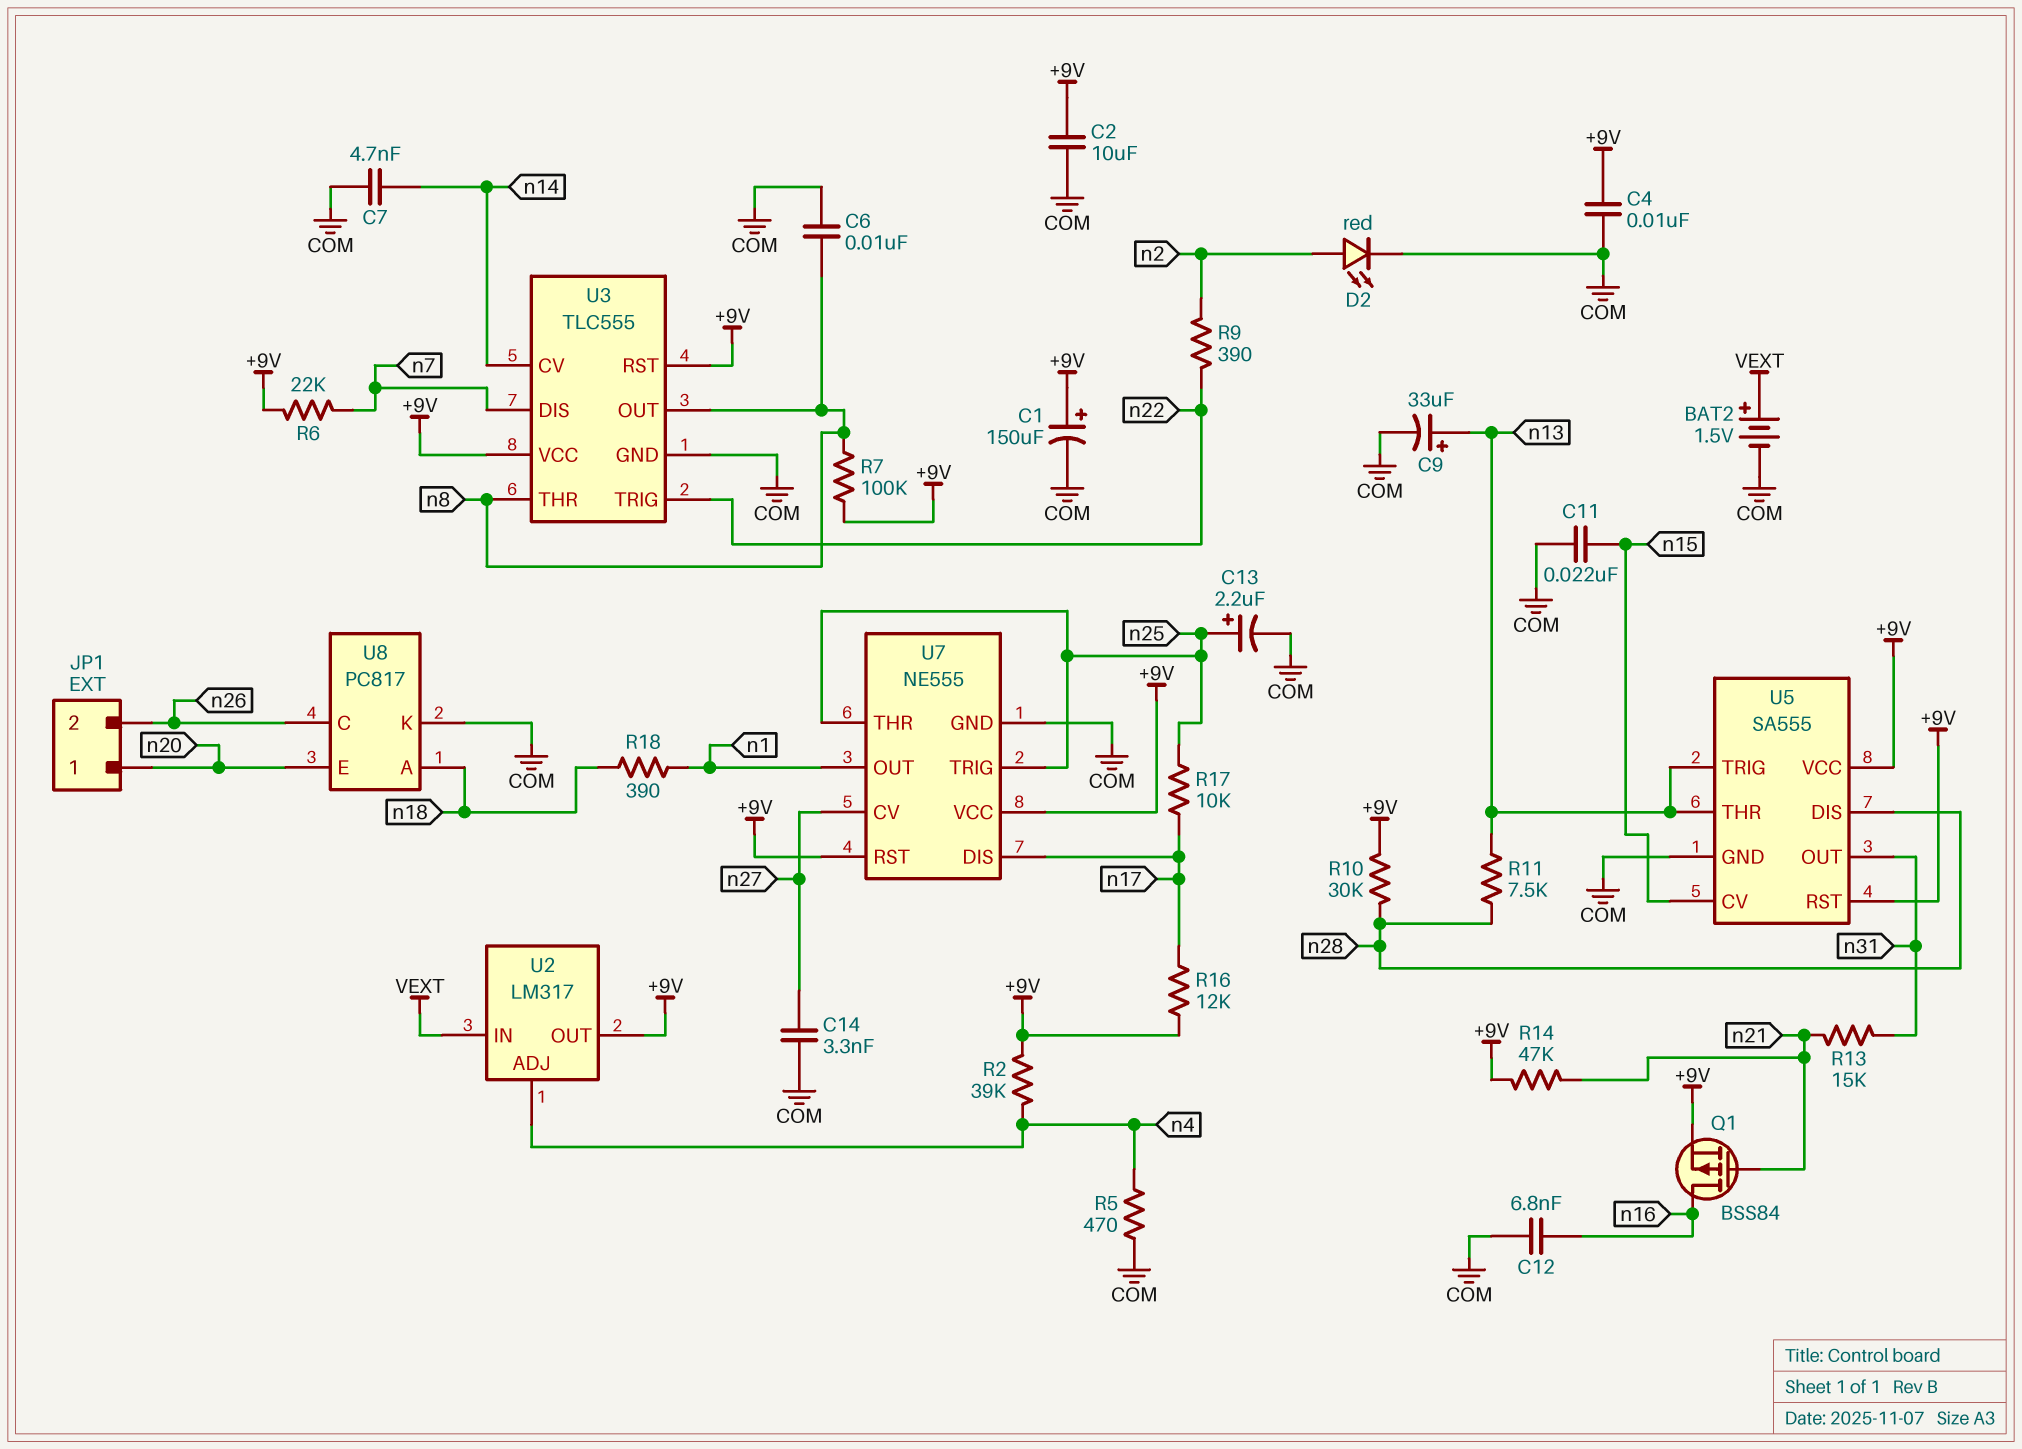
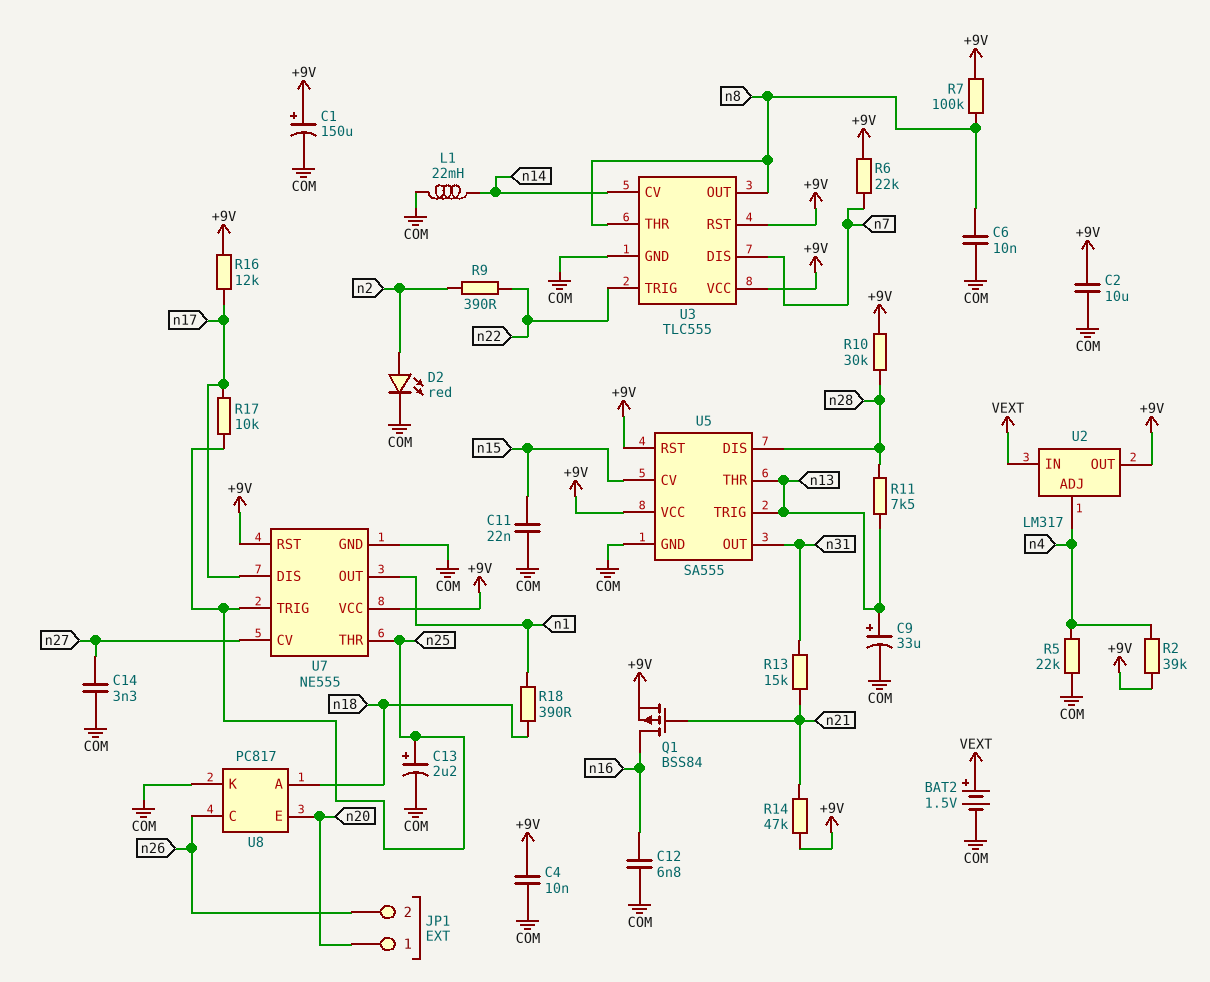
C7: 4.7nF (COM, n14) -> none
L1: none -> 22mH (COM, n14)
R5: 470 (COM, n4) -> 22k (COM, n4)

